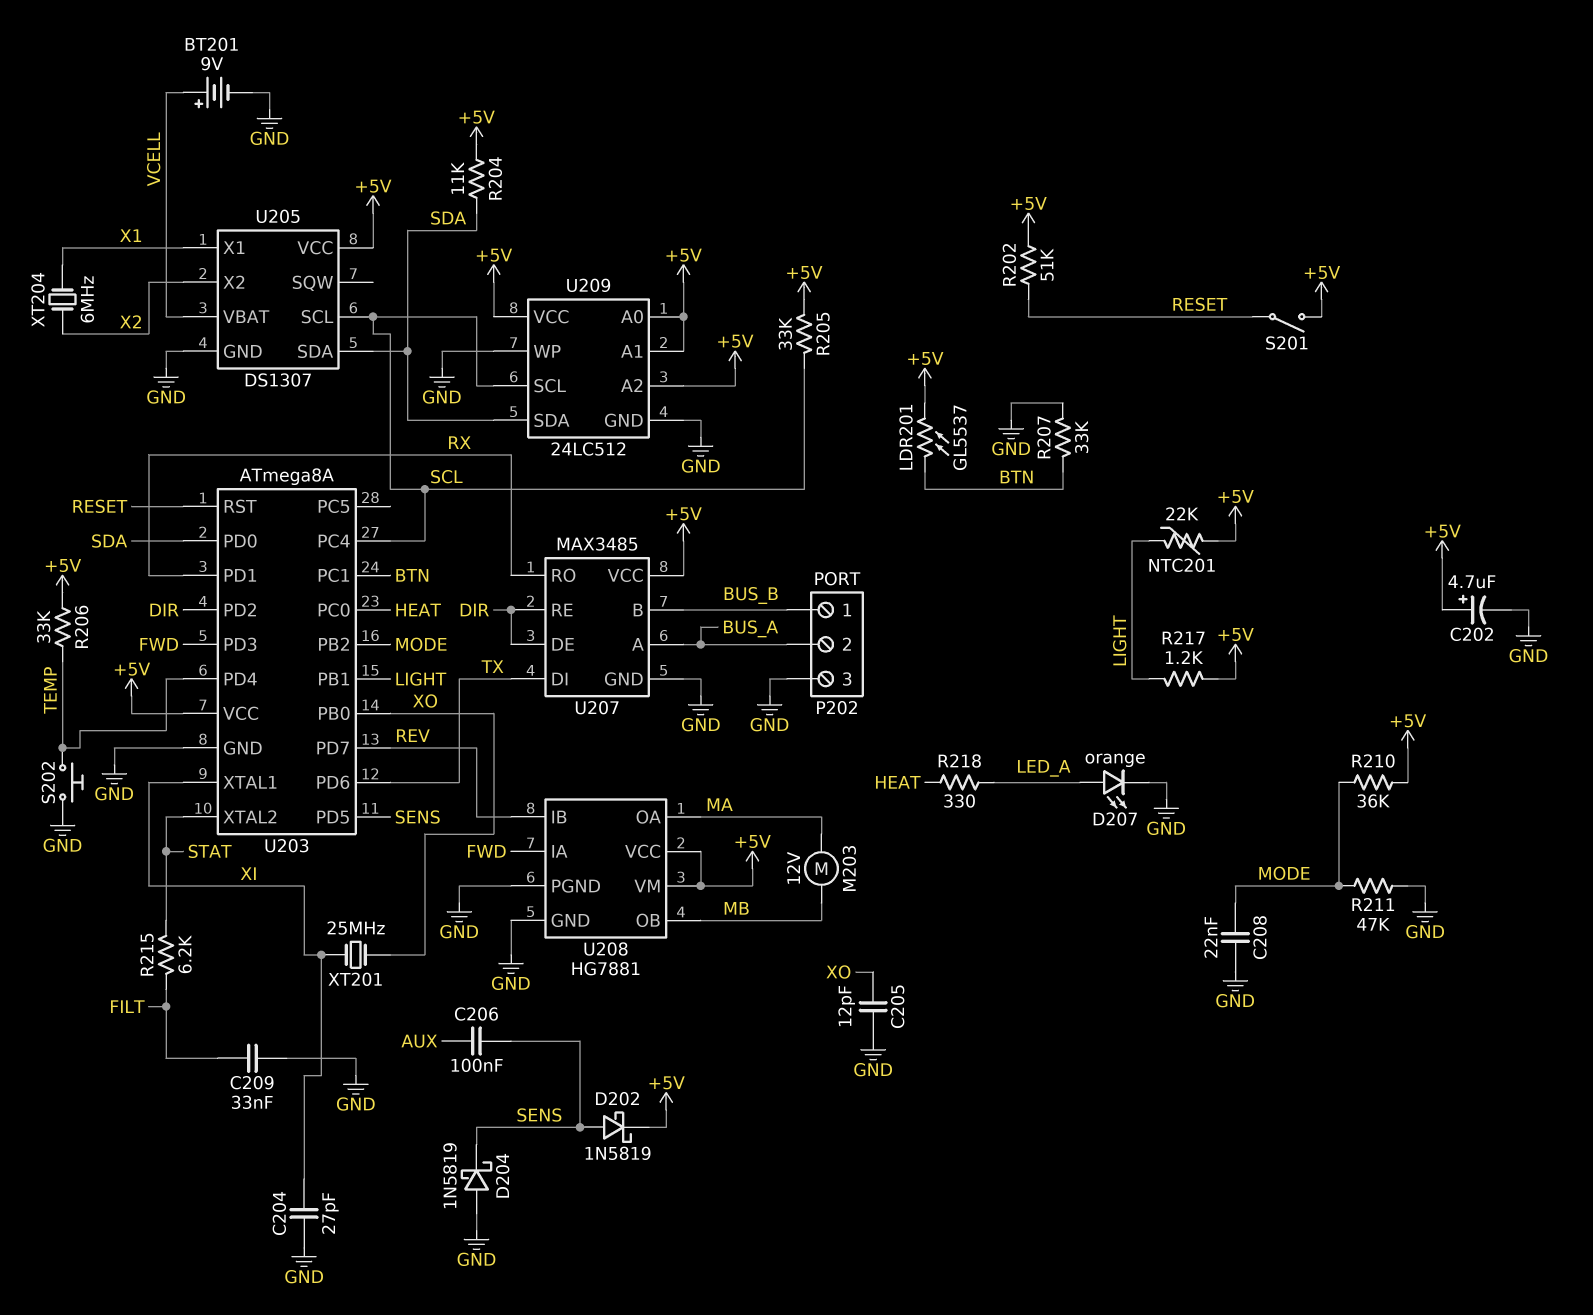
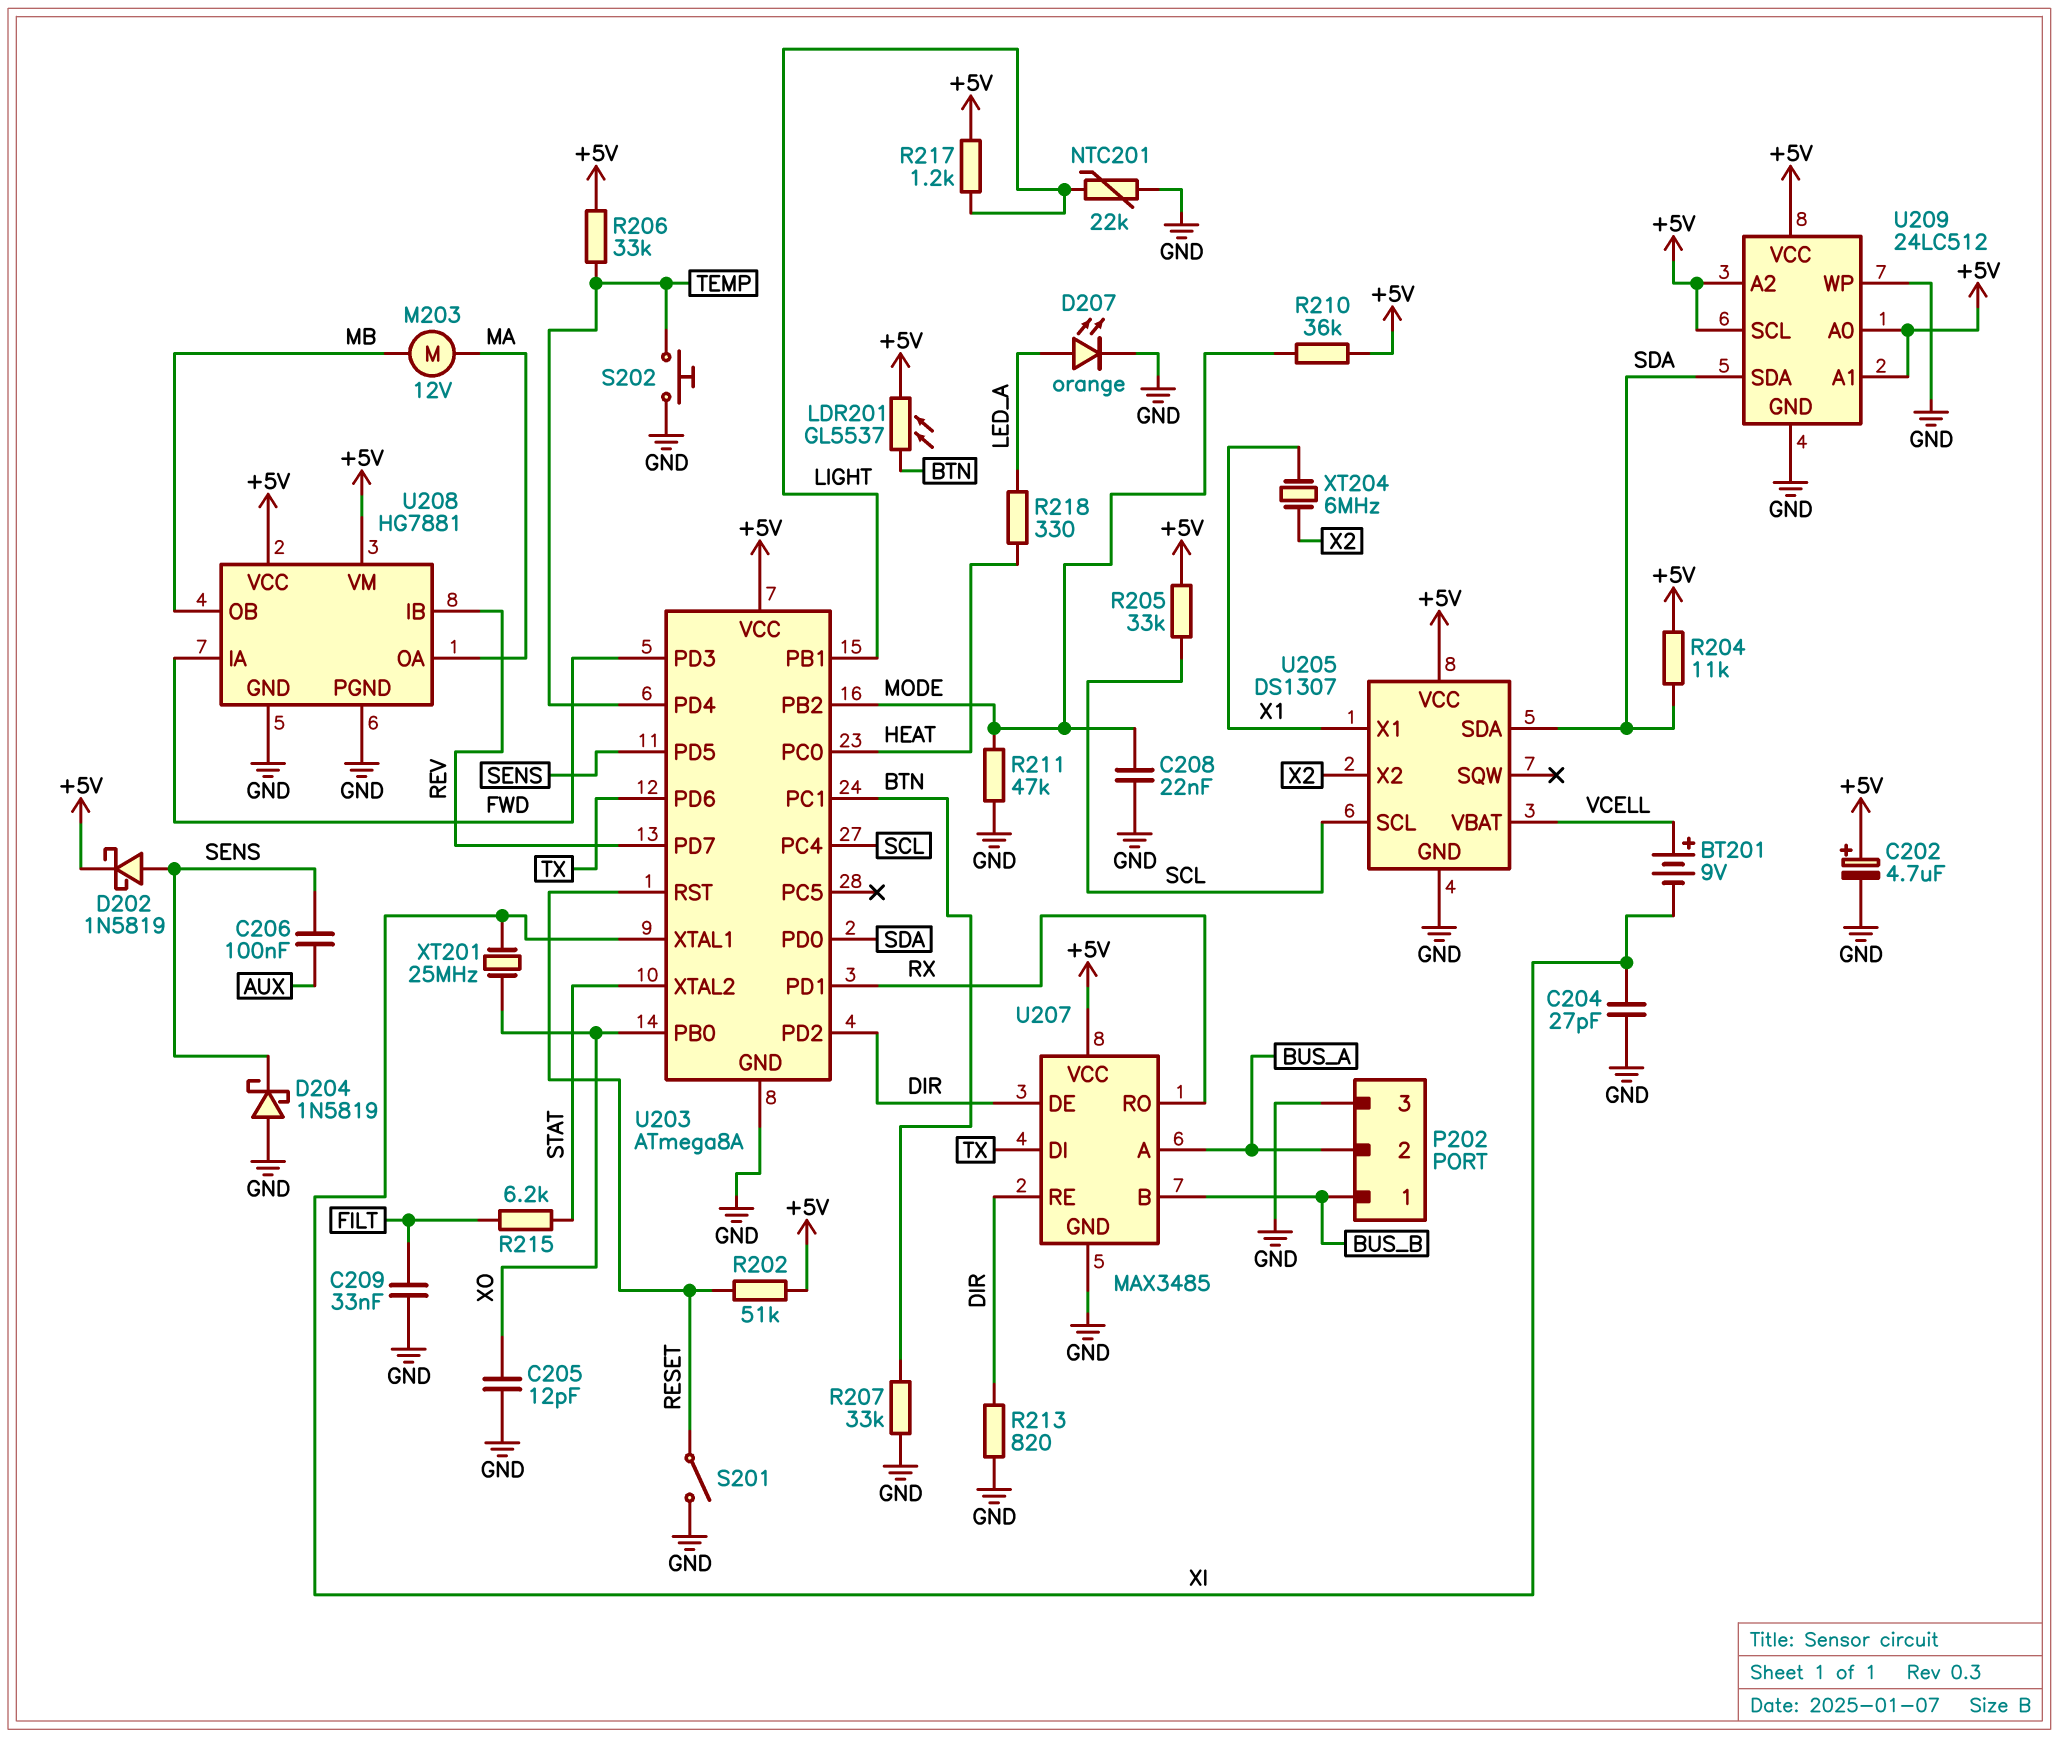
BT201: 9V (plus VCELL, minus GND) -> 9V (plus VCELL, minus XI)
NTC201: 22k (+5V, LIGHT) -> 22k (GND, LIGHT)
R213: none -> 820 (DIR, GND)
S201: switch (+5V, RESET) -> switch (GND, RESET)
U209 pin SCL: SCL -> +5V

